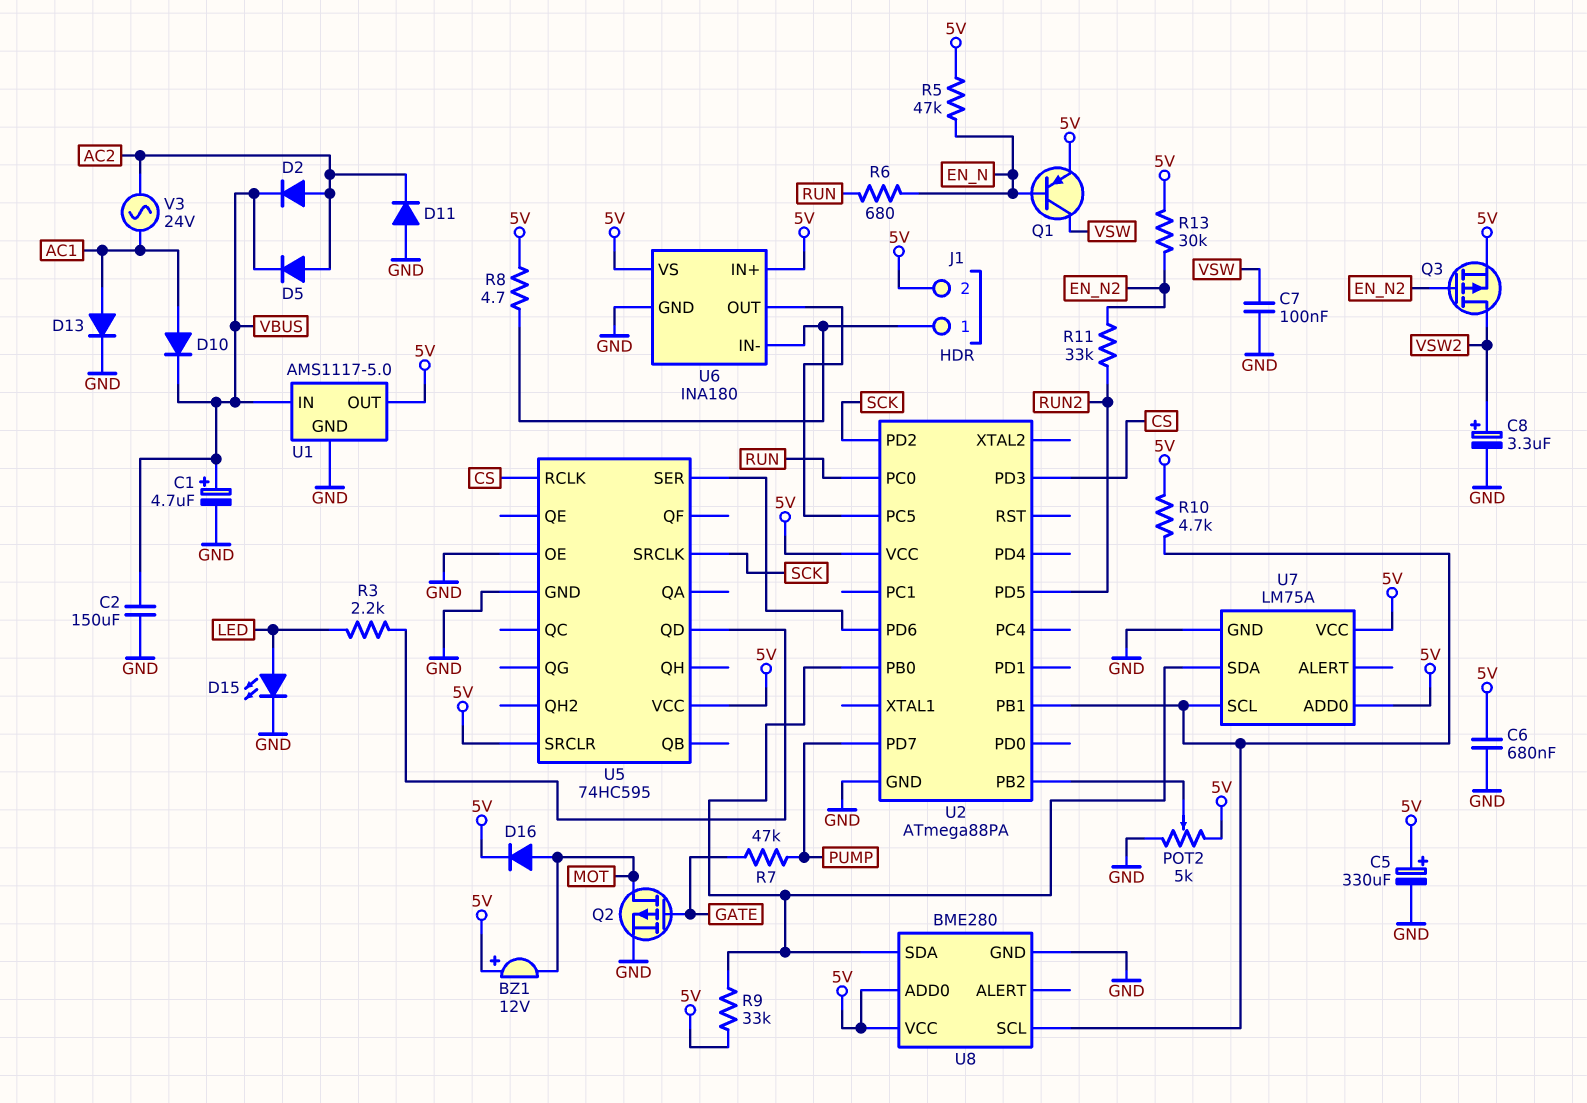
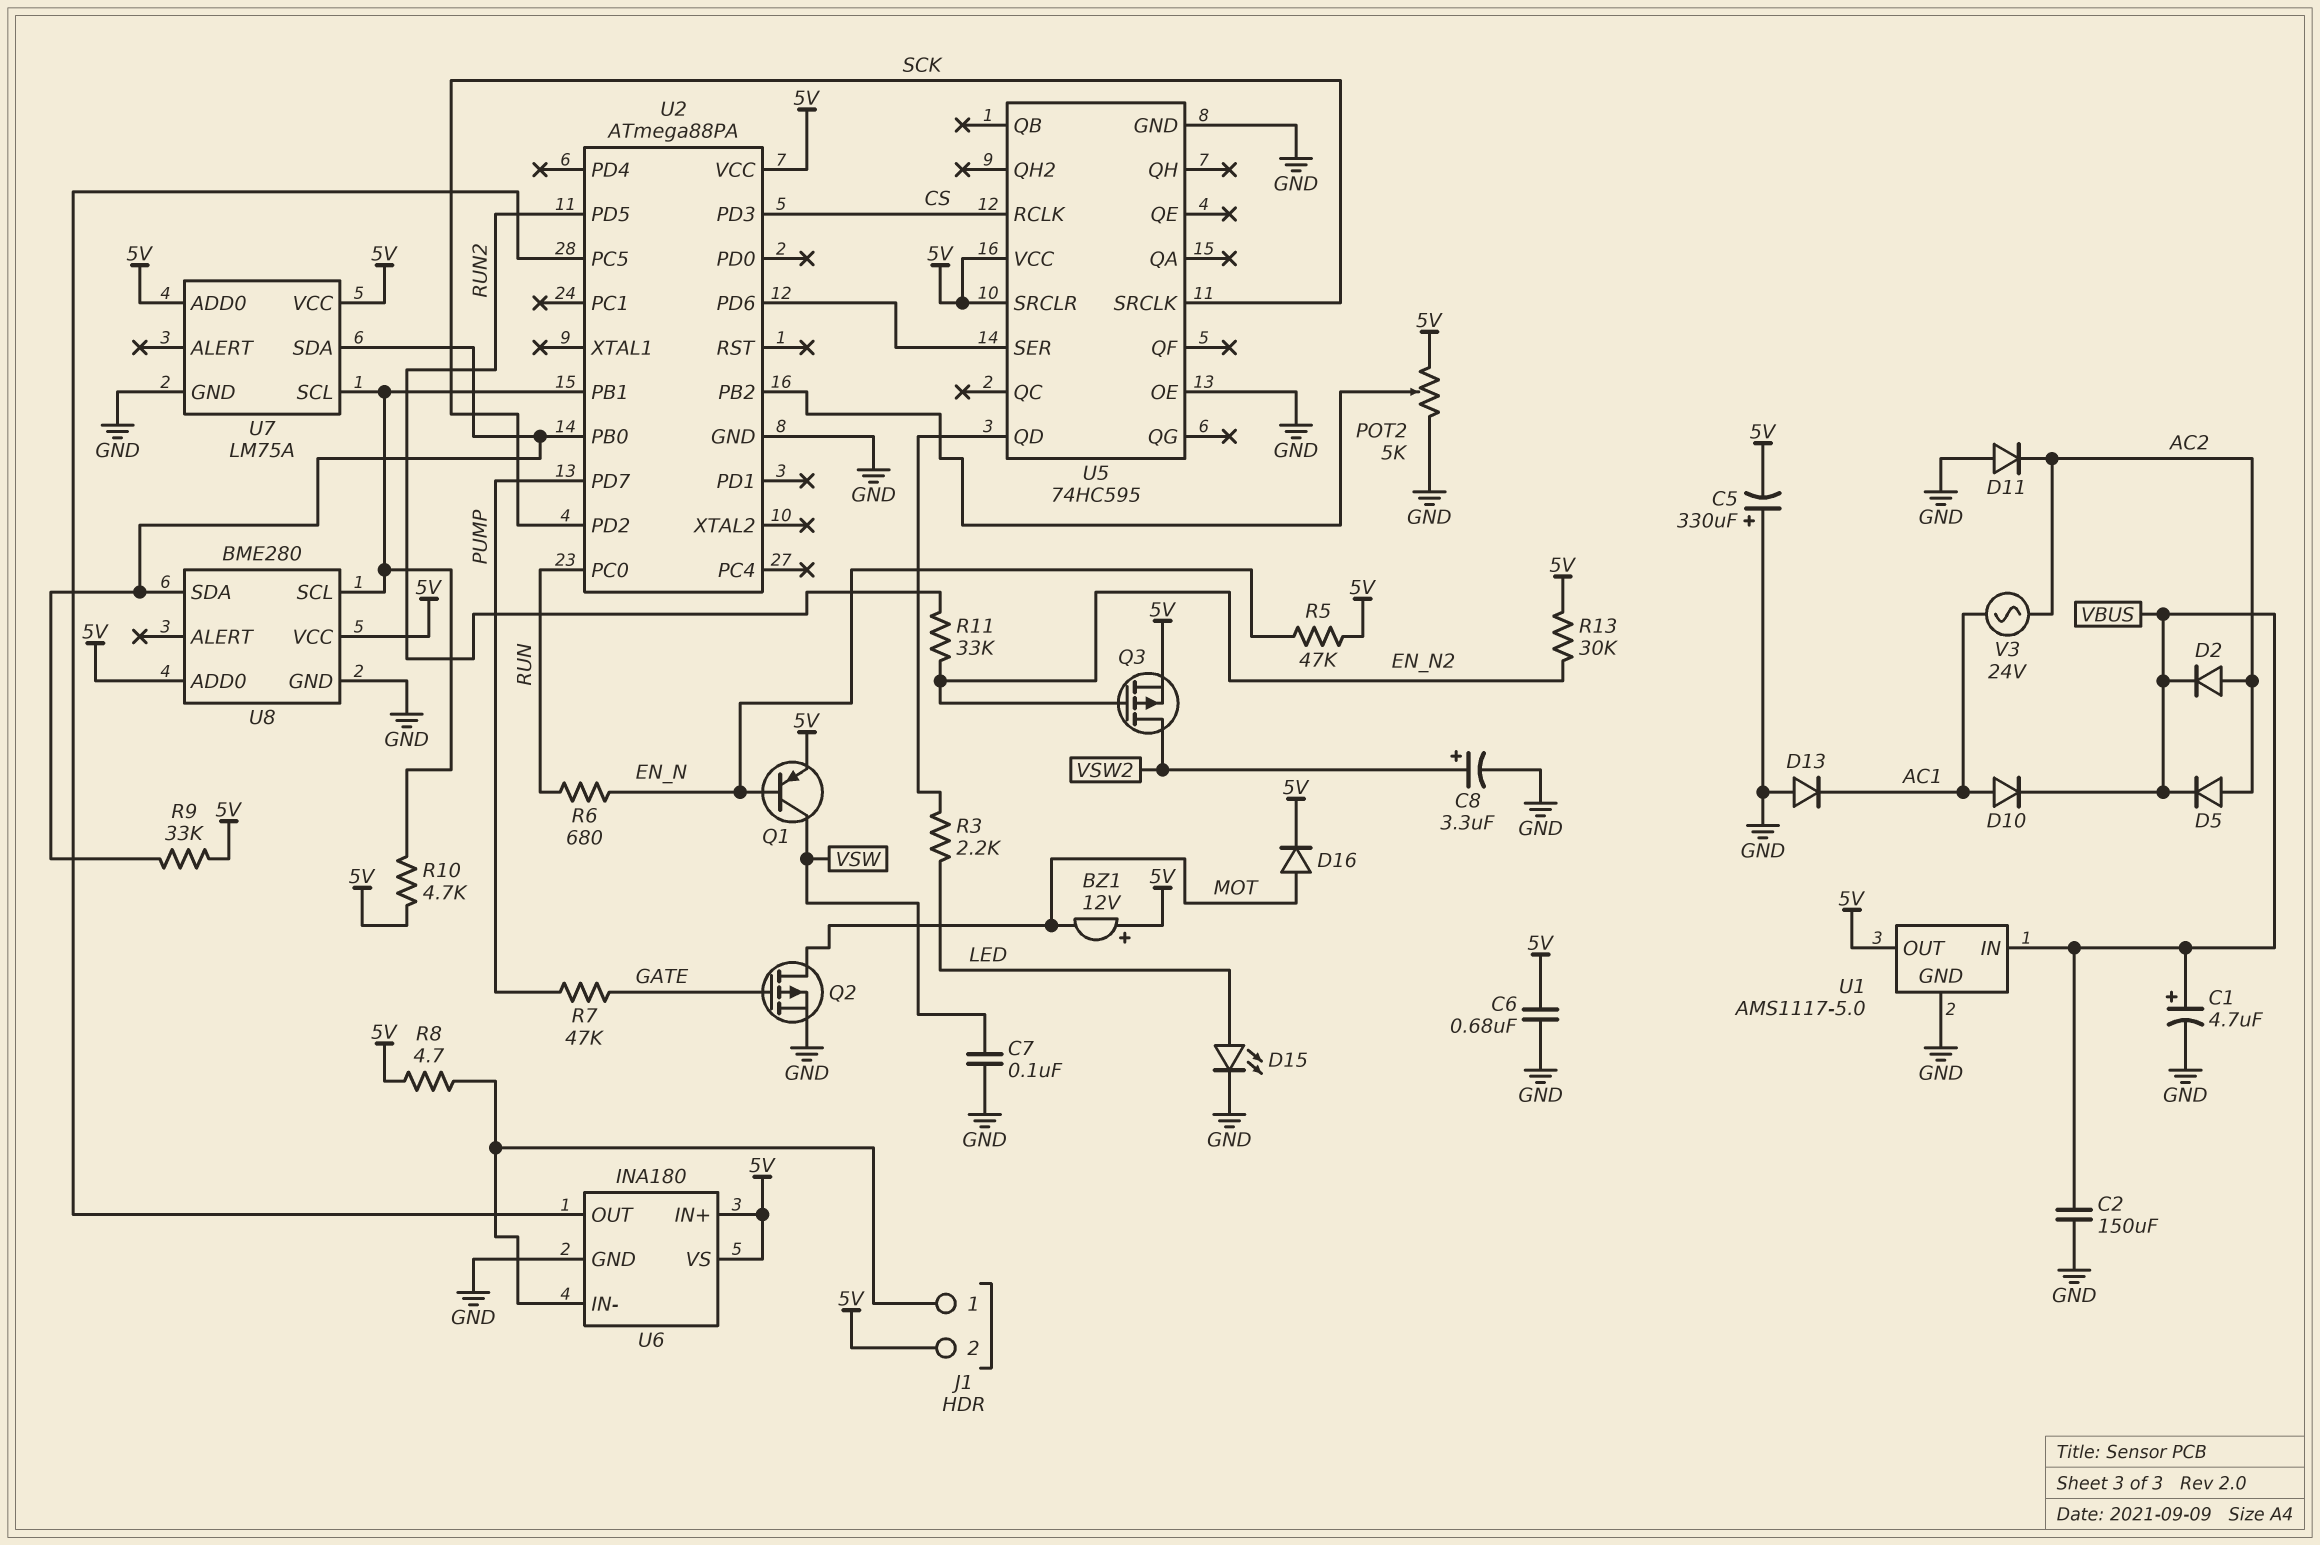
C5: 330uF (plus 5V, minus GND) -> 330uF (plus GND, minus 5V)
D13: diode (A AC1, K GND) -> diode (A GND, K AC1)

